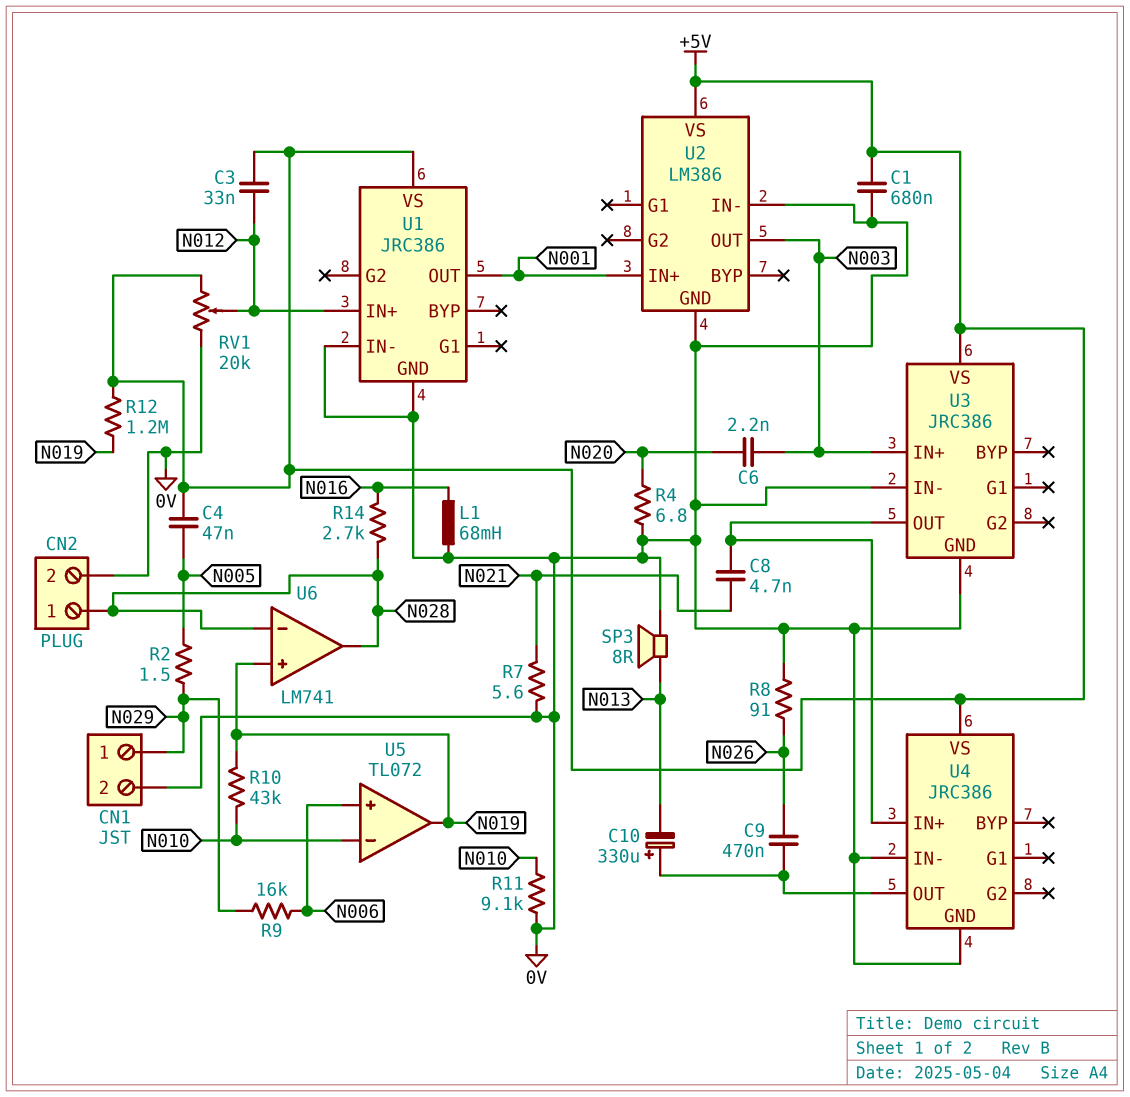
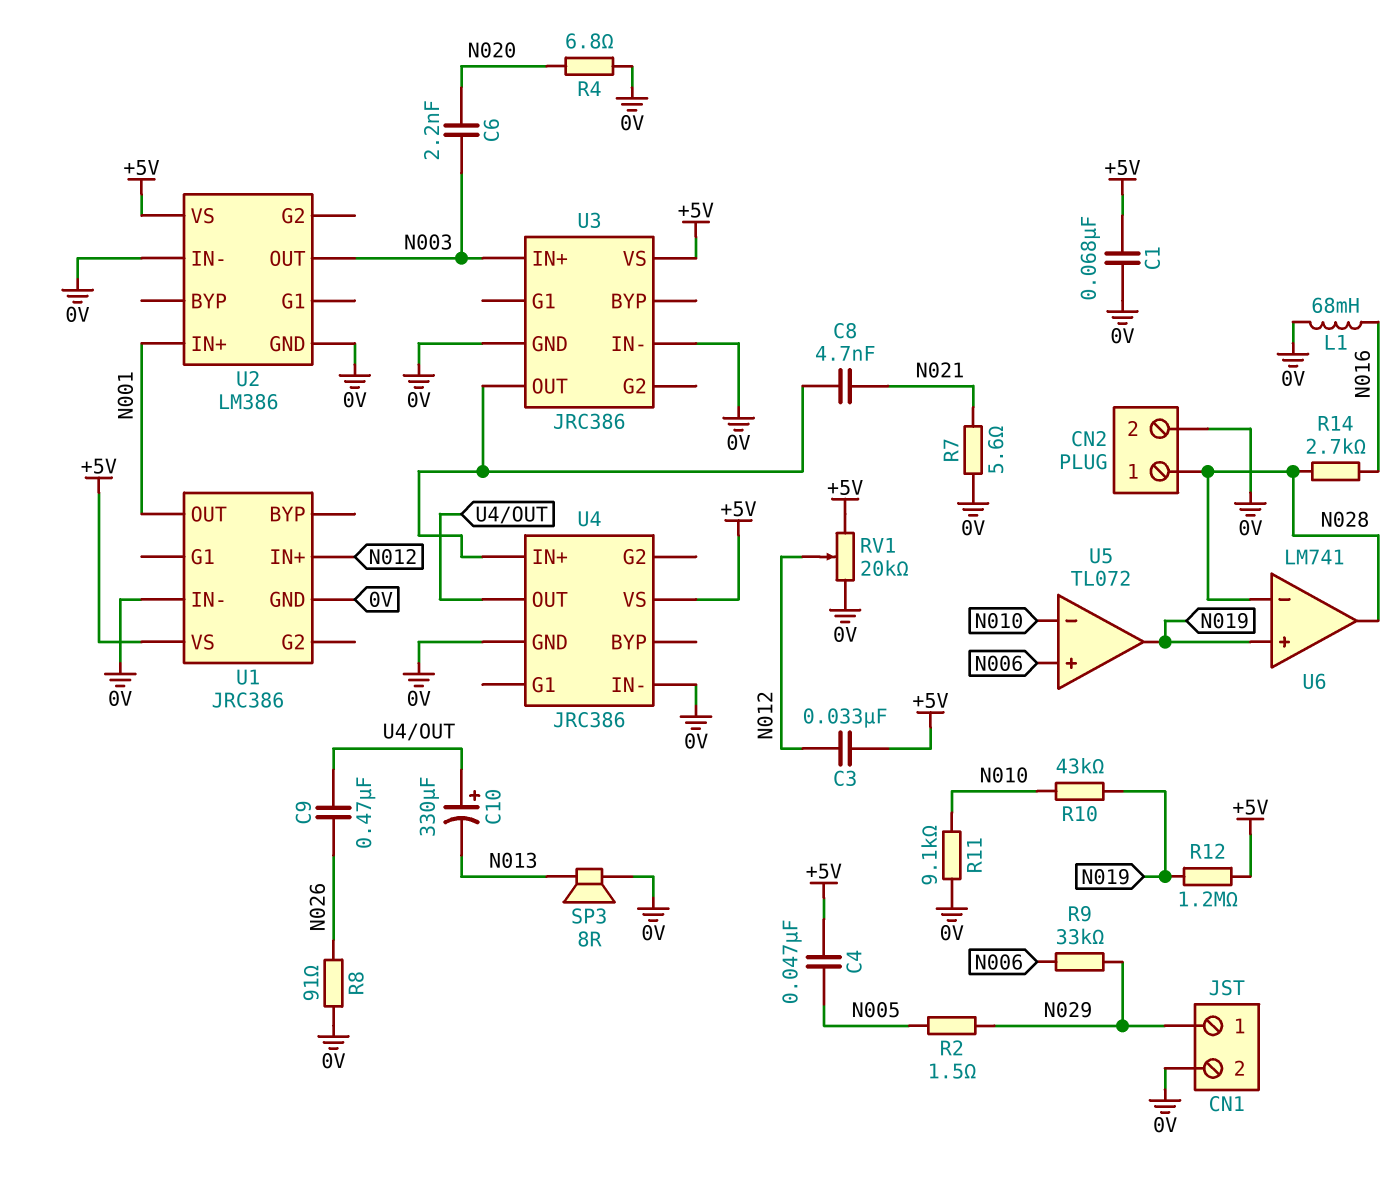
C1: 680nF (+5V, 0V) -> 68nF (+5V, 0V)
R9: 16k (N006, N029) -> 33k (N006, N029)

